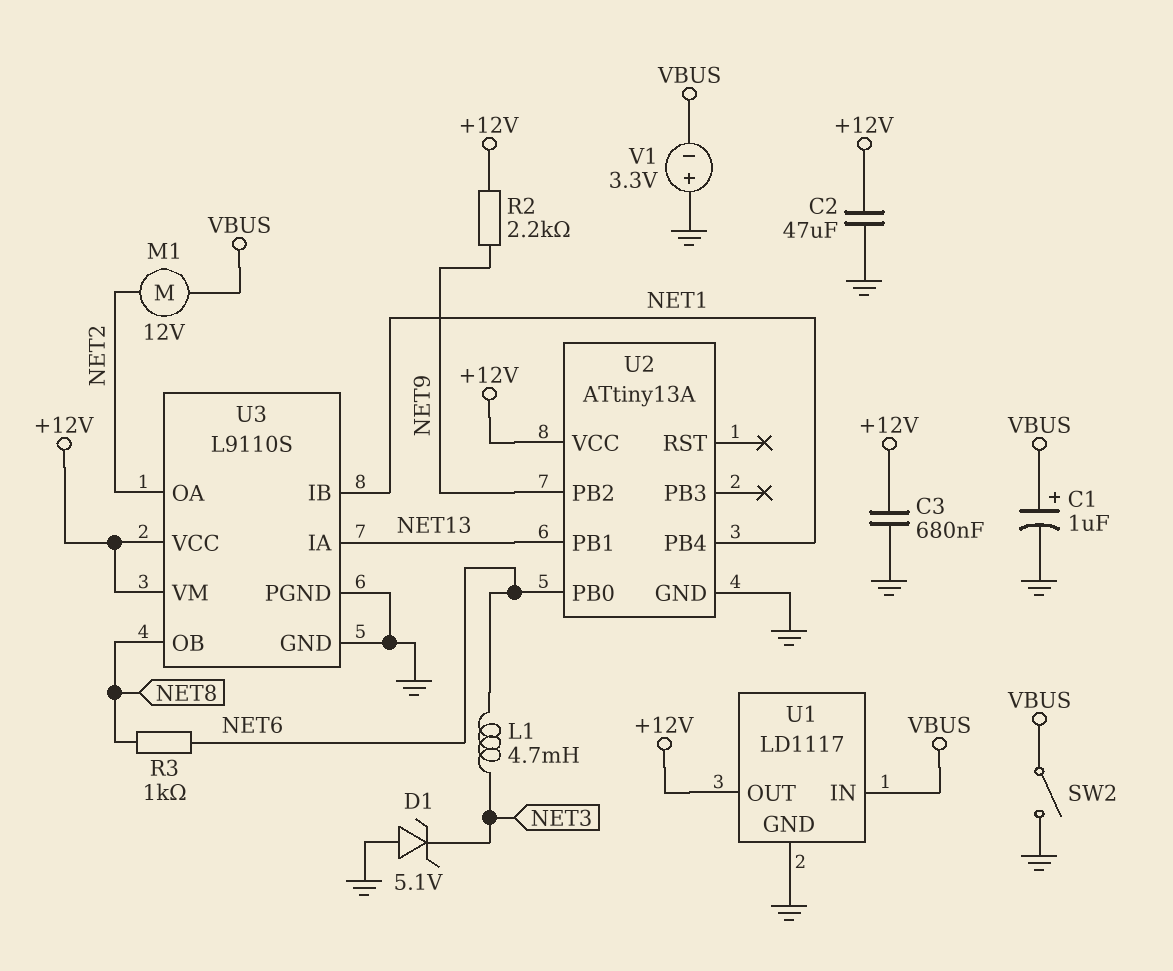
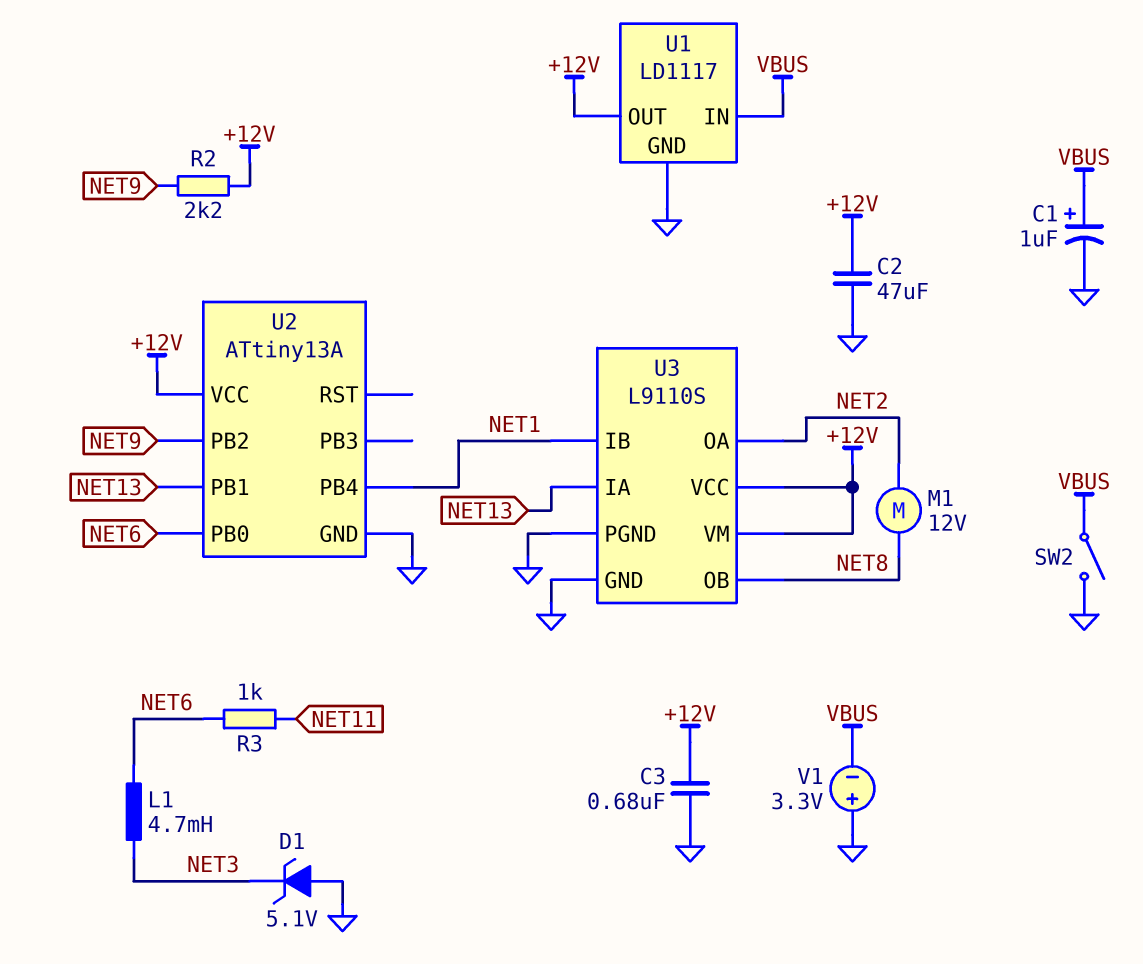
M1: motor 12V (NET2, VBUS) -> motor 12V (NET2, NET8)
R3: 1k (NET6, NET8) -> 1k (NET6, NET11)

